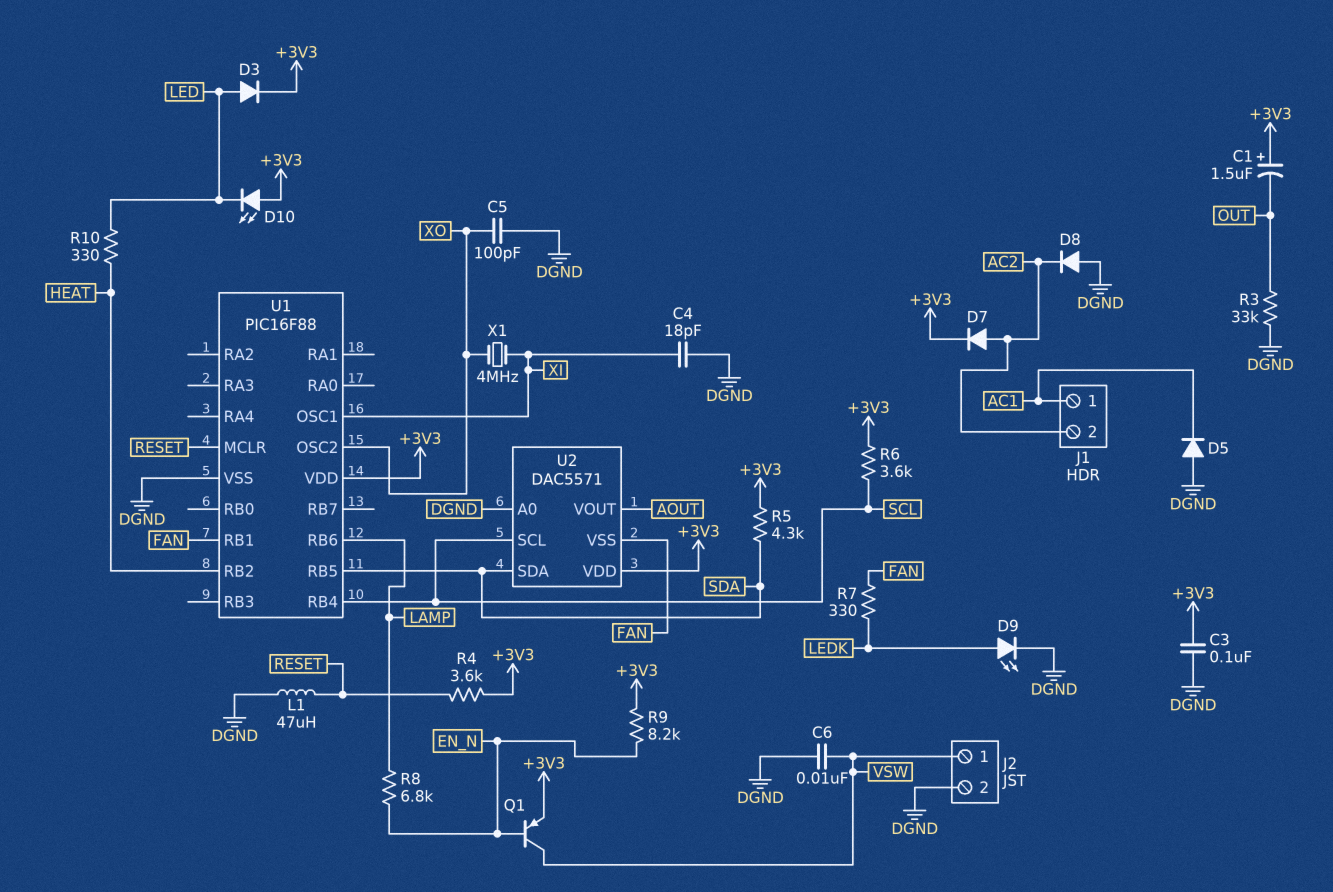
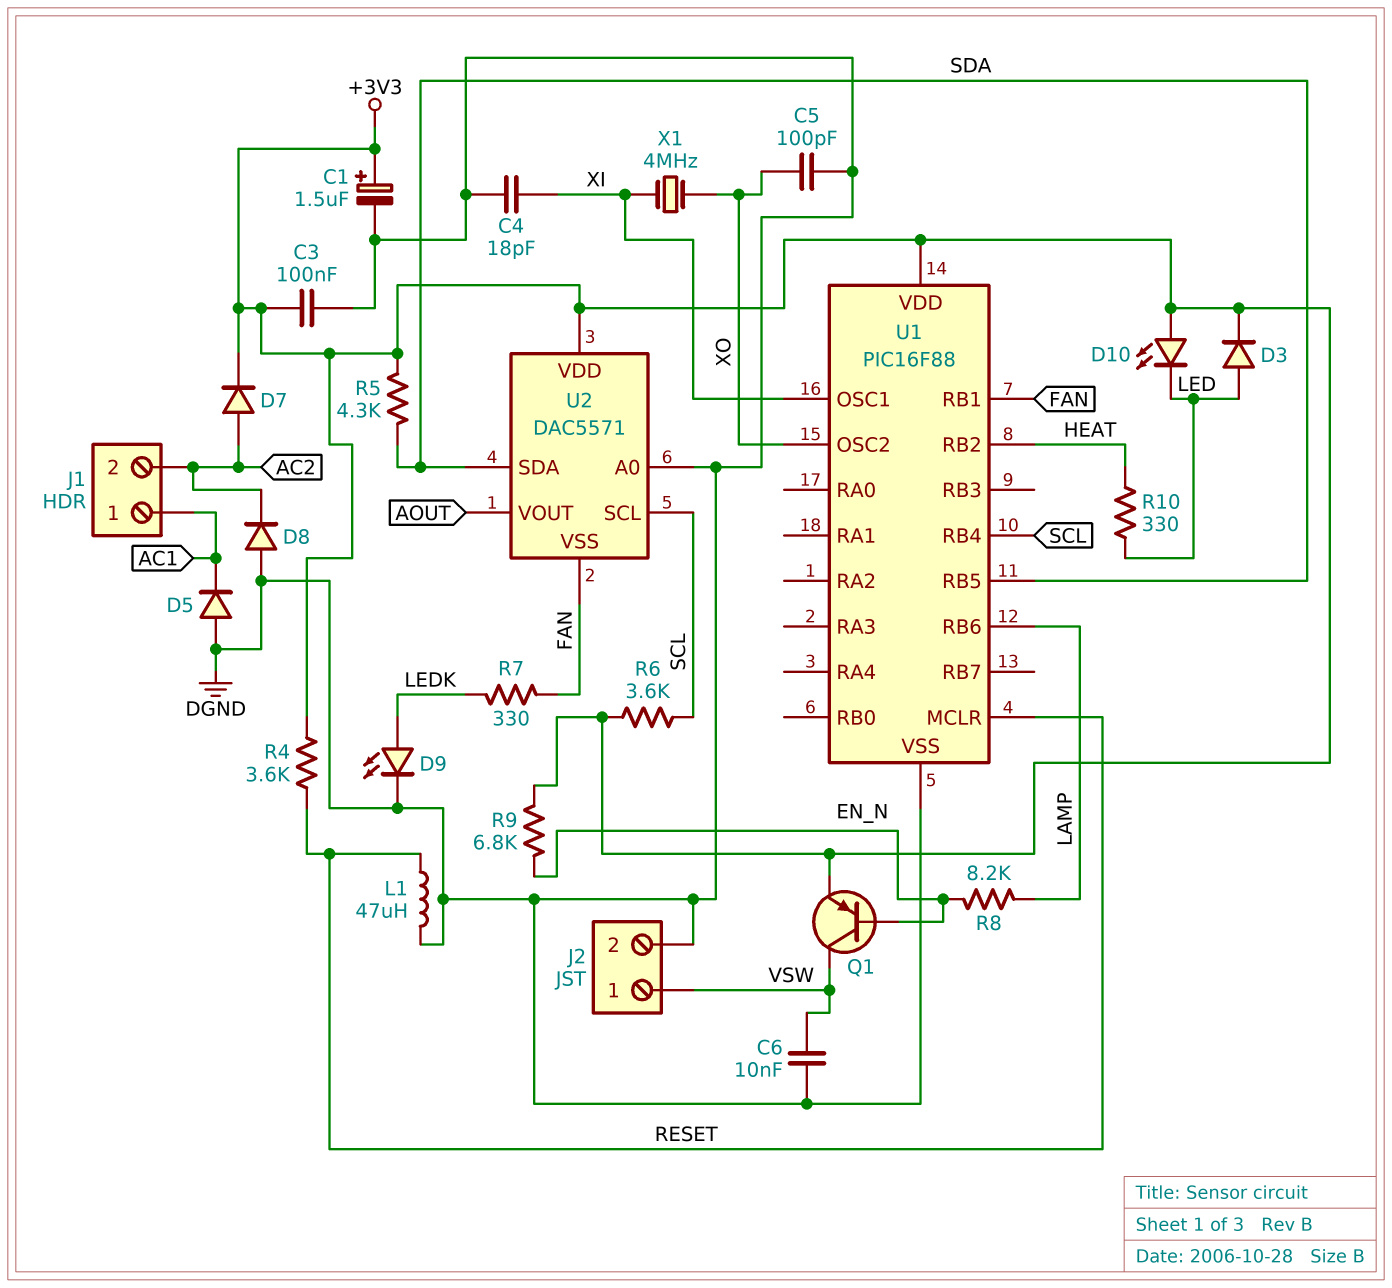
C1: 1.5uF (plus +3V3, minus OUT) -> 1.5uF (plus +3V3, minus DGND)
R3: 33k (DGND, OUT) -> none
R8: 6.8k (EN_N, LAMP) -> 8.2k (EN_N, LAMP)
R9: 8.2k (+3V3, EN_N) -> 6.8k (+3V3, EN_N)

